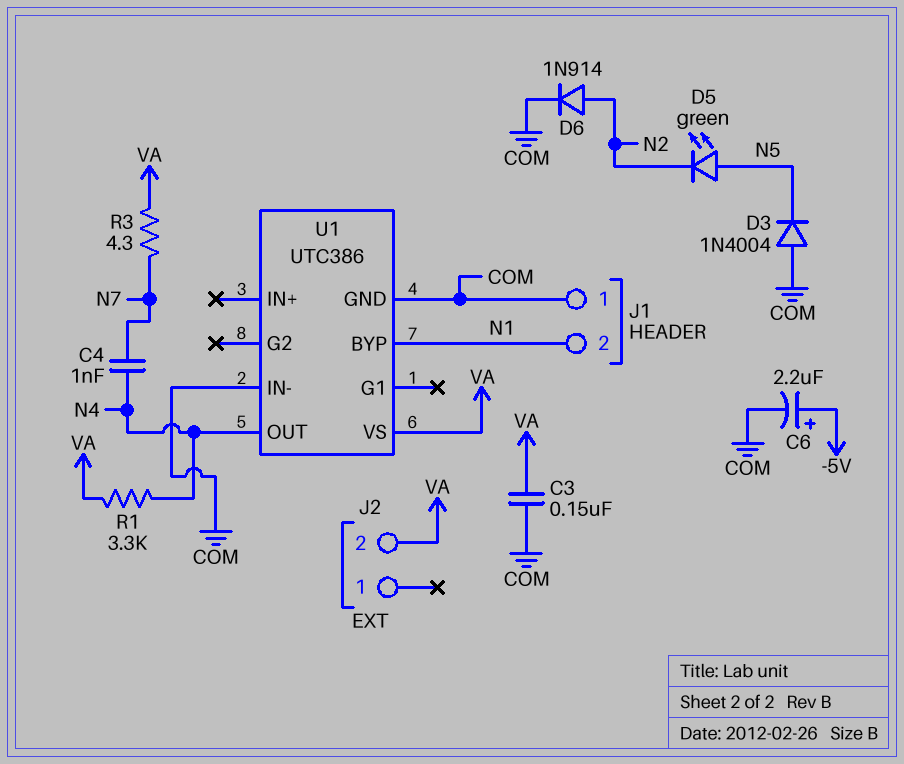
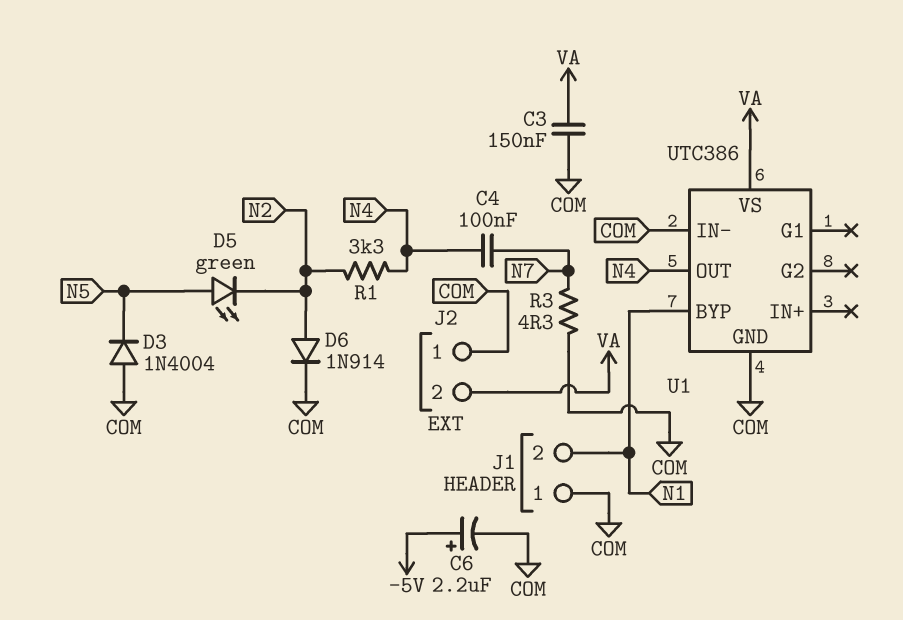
C4: 1nF (N4, N7) -> 100nF (N4, N7)
J2 pin 1: none -> COM
R1: 3.3k (N4, VA) -> 3.3k (N2, N4)
R3: 4.3 (N7, VA) -> 4.3 (COM, N7)

